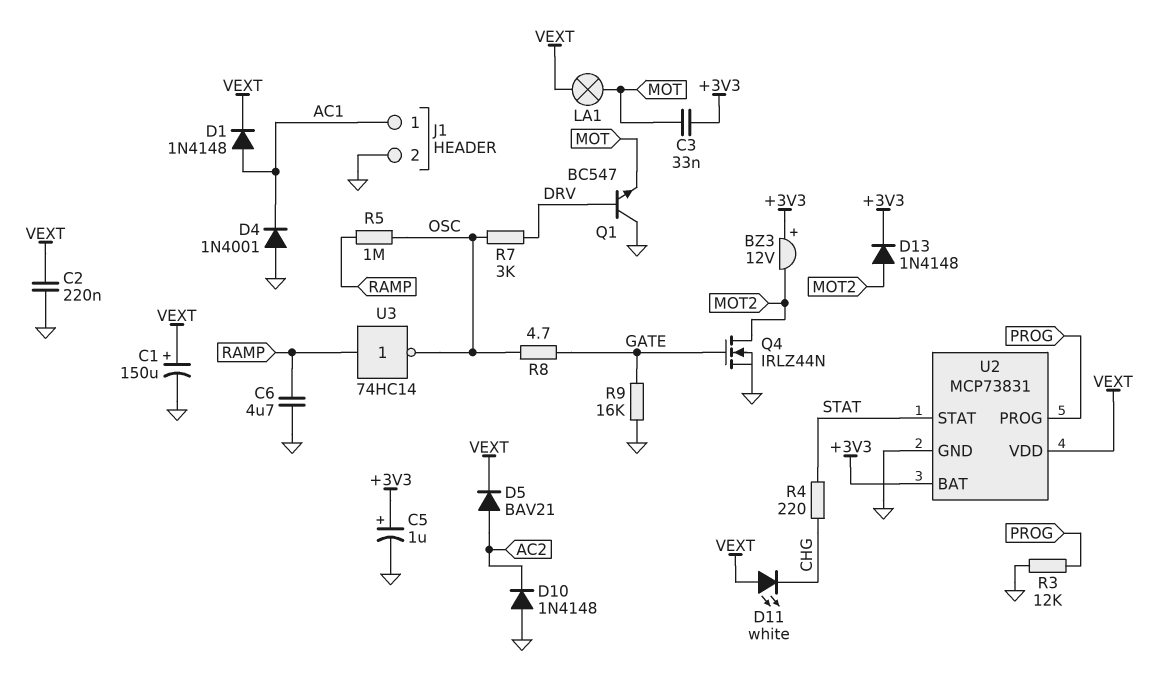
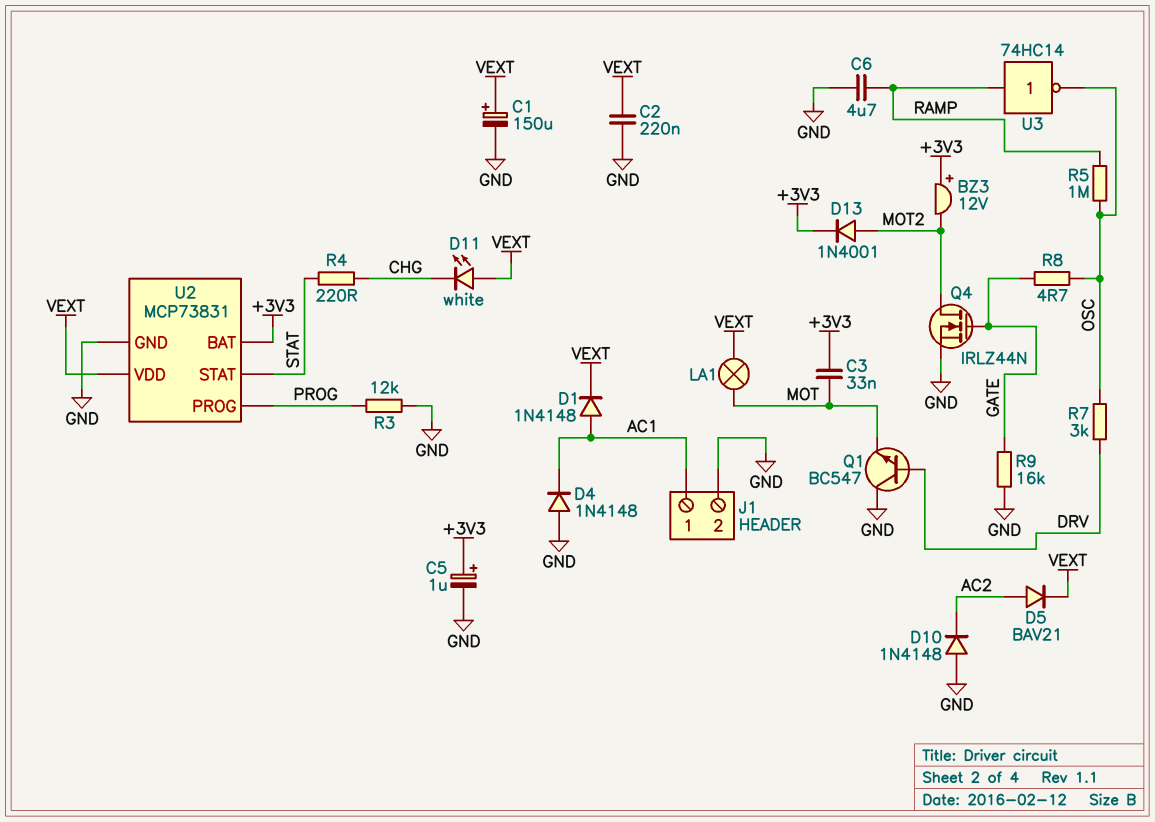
D4: diode 1N4001 (A GND, K AC1) -> diode 1N4148 (A GND, K AC1)
D13: diode 1N4148 (A MOT2, K +3V3) -> diode 1N4001 (A MOT2, K +3V3)

